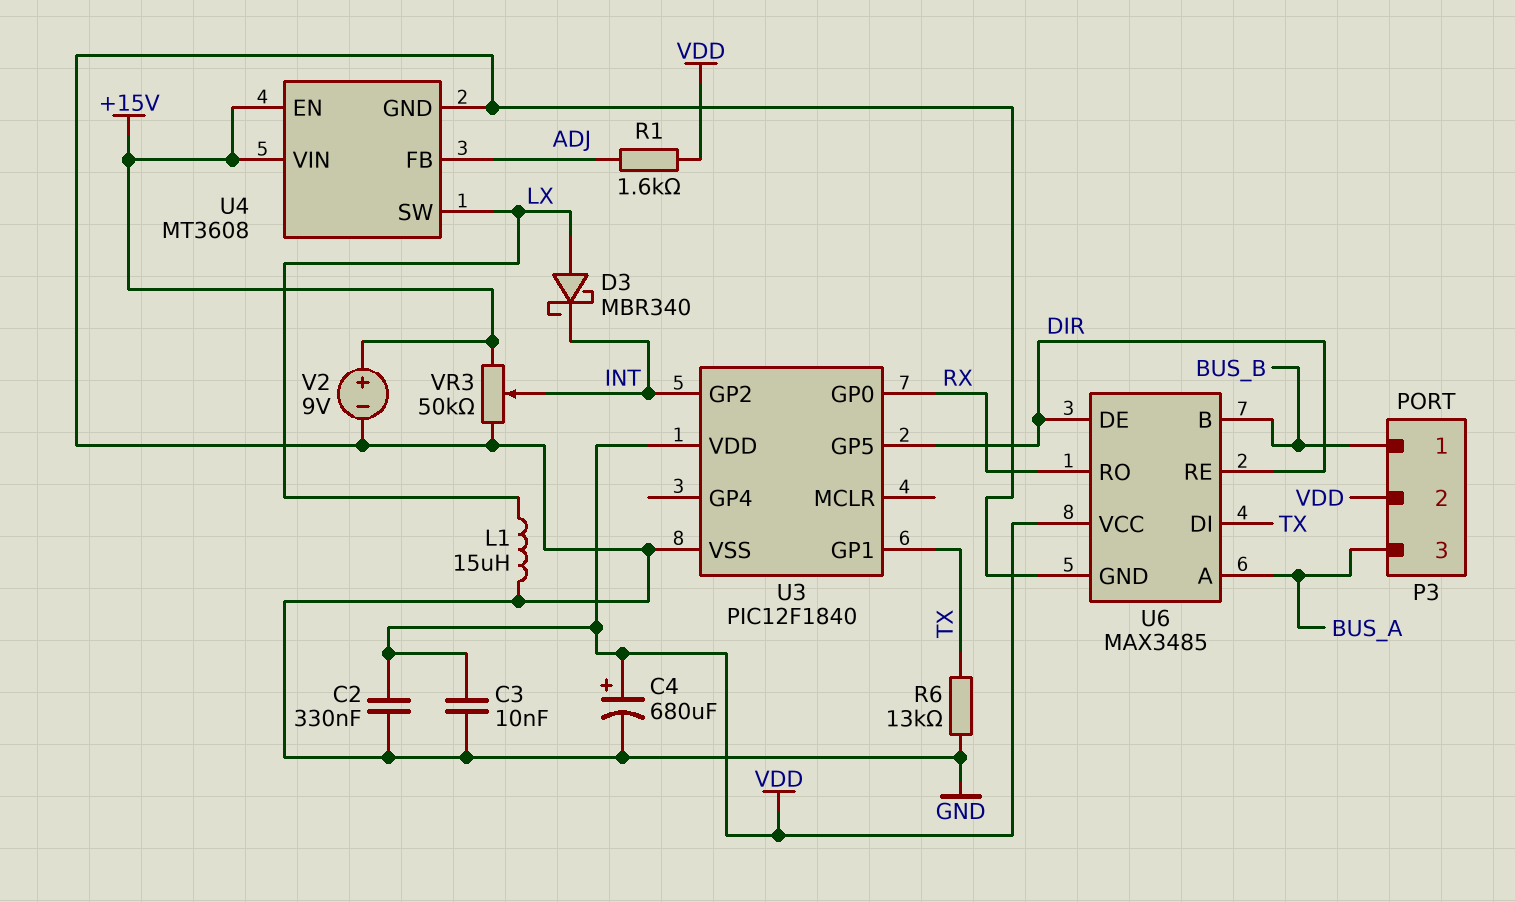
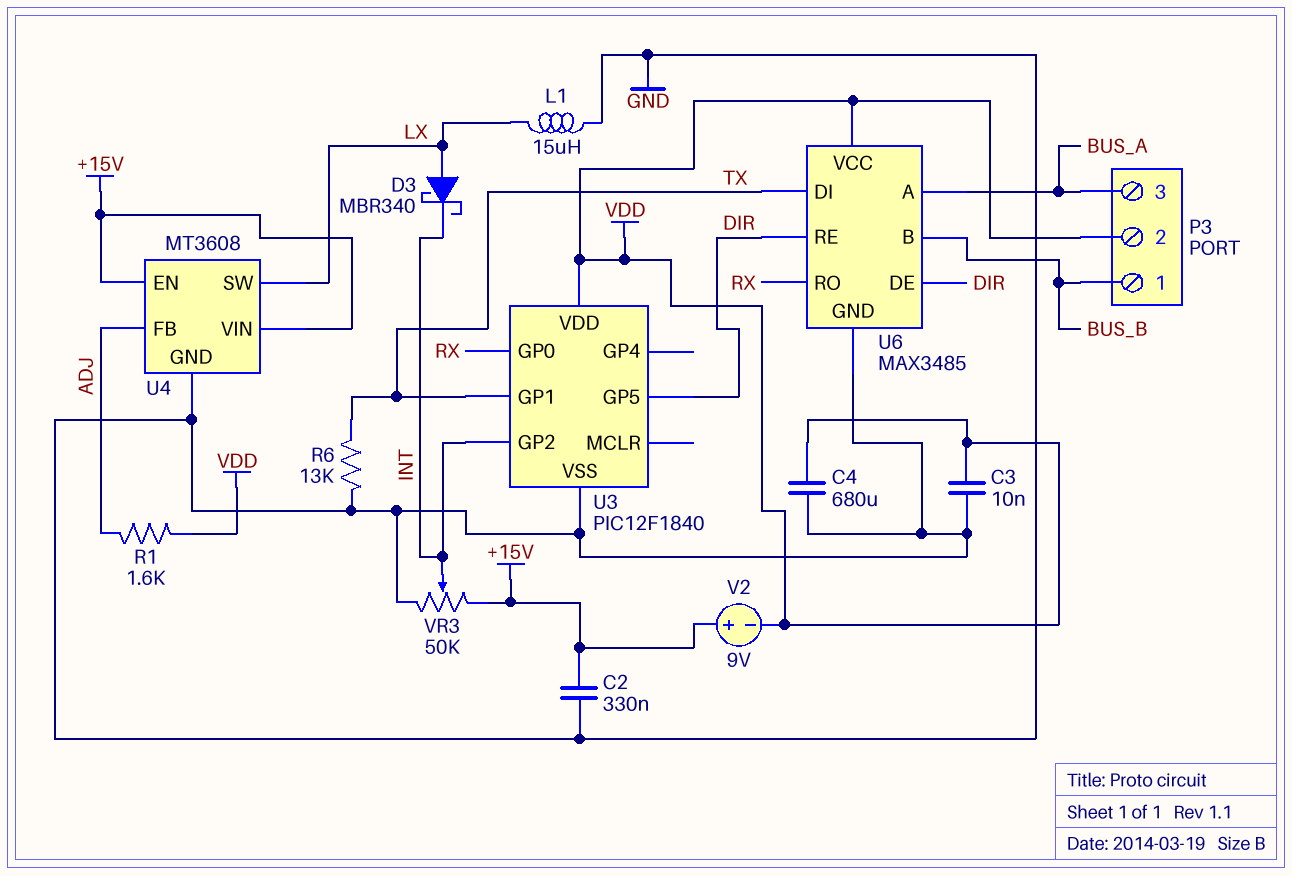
C2: 330nF (GND, VDD) -> 330nF (+15V, GND)
C4: 680uF (plus VDD, minus GND) -> 680uF (GND, VDD)
V2: 9V (plus +15V, minus GND) -> 9V (plus +15V, minus VDD)

